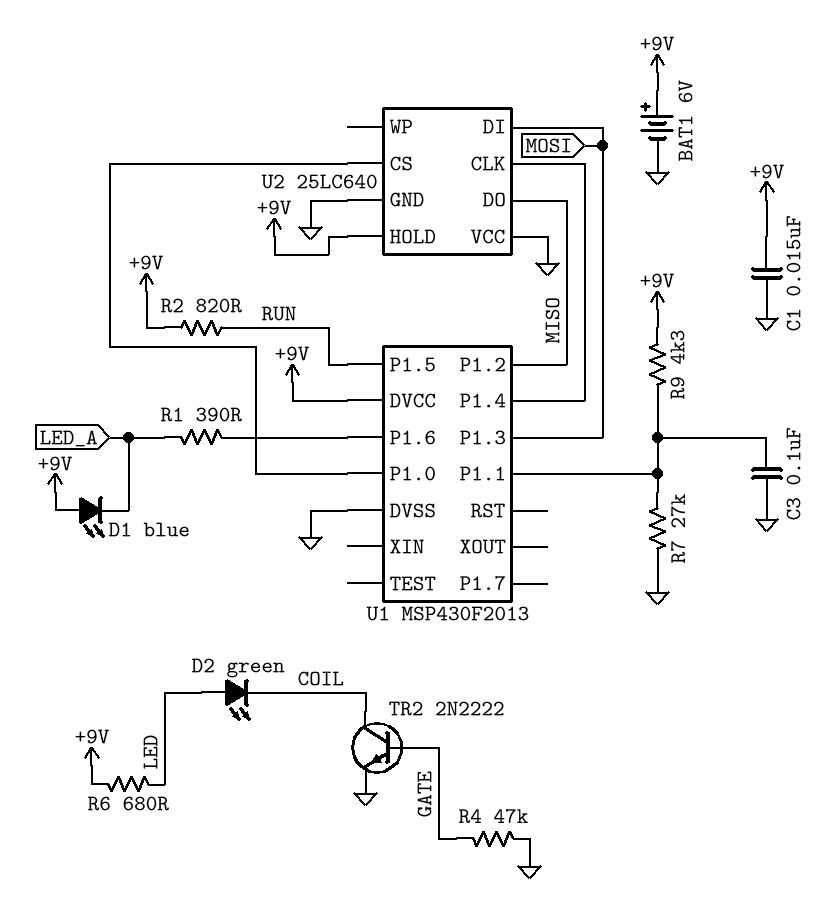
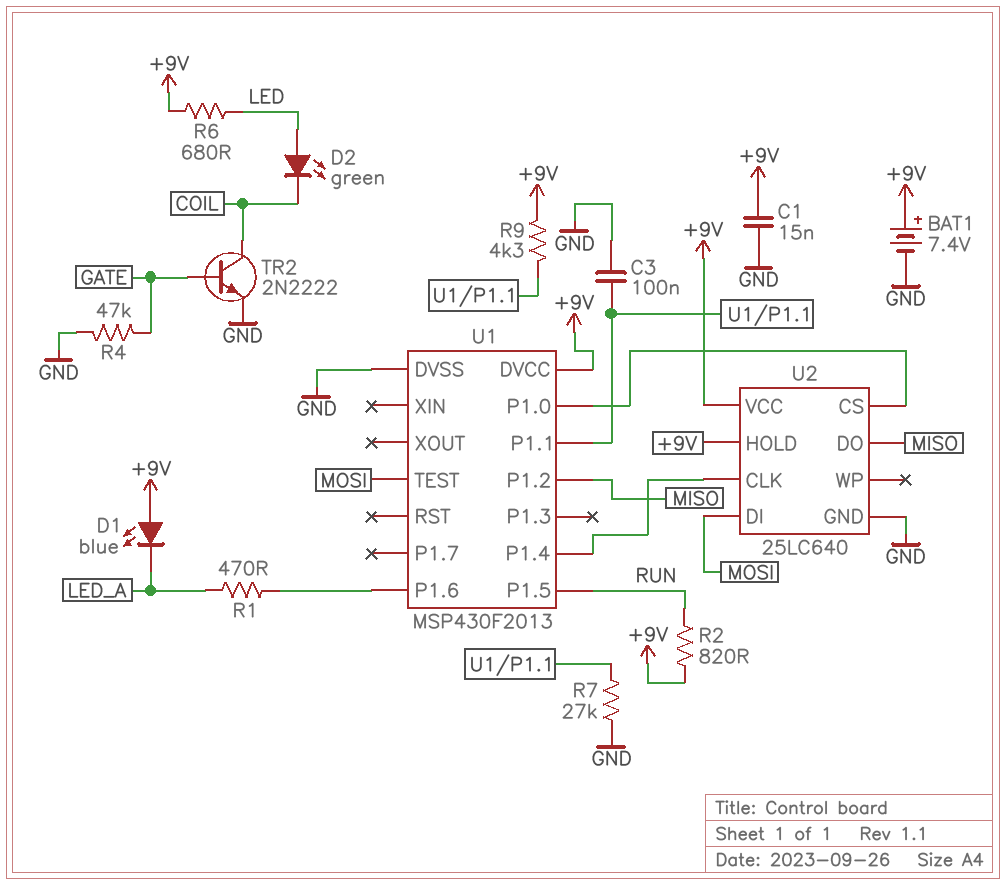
BAT1: 6V (plus +9V, minus GND) -> 7.4V (plus +9V, minus GND)
R1: 390 (LED_A, U1/P1.6) -> 470 (LED_A, U1/P1.6)
U1 pin P1.3: MOSI -> none
U1 pin TEST: none -> MOSI
U2 pin VCC: GND -> +9V

